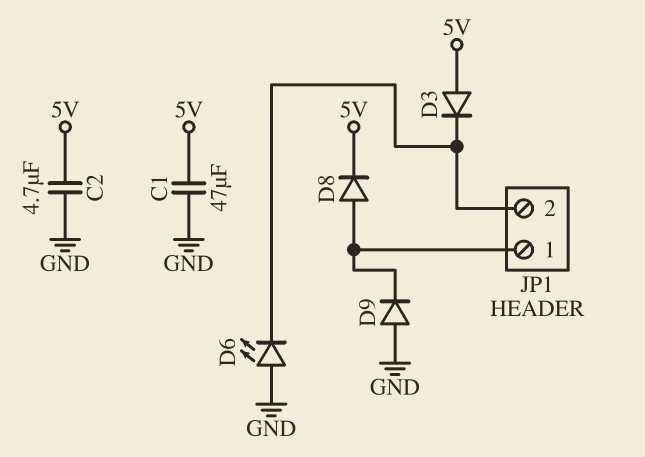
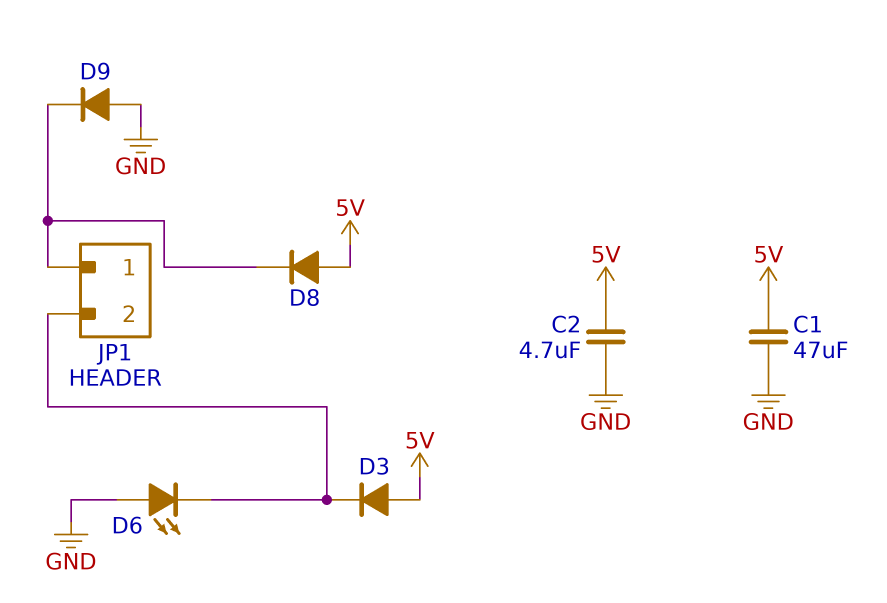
D8: diode (A JP1/1, K 5V) -> diode (A 5V, K JP1/1)

